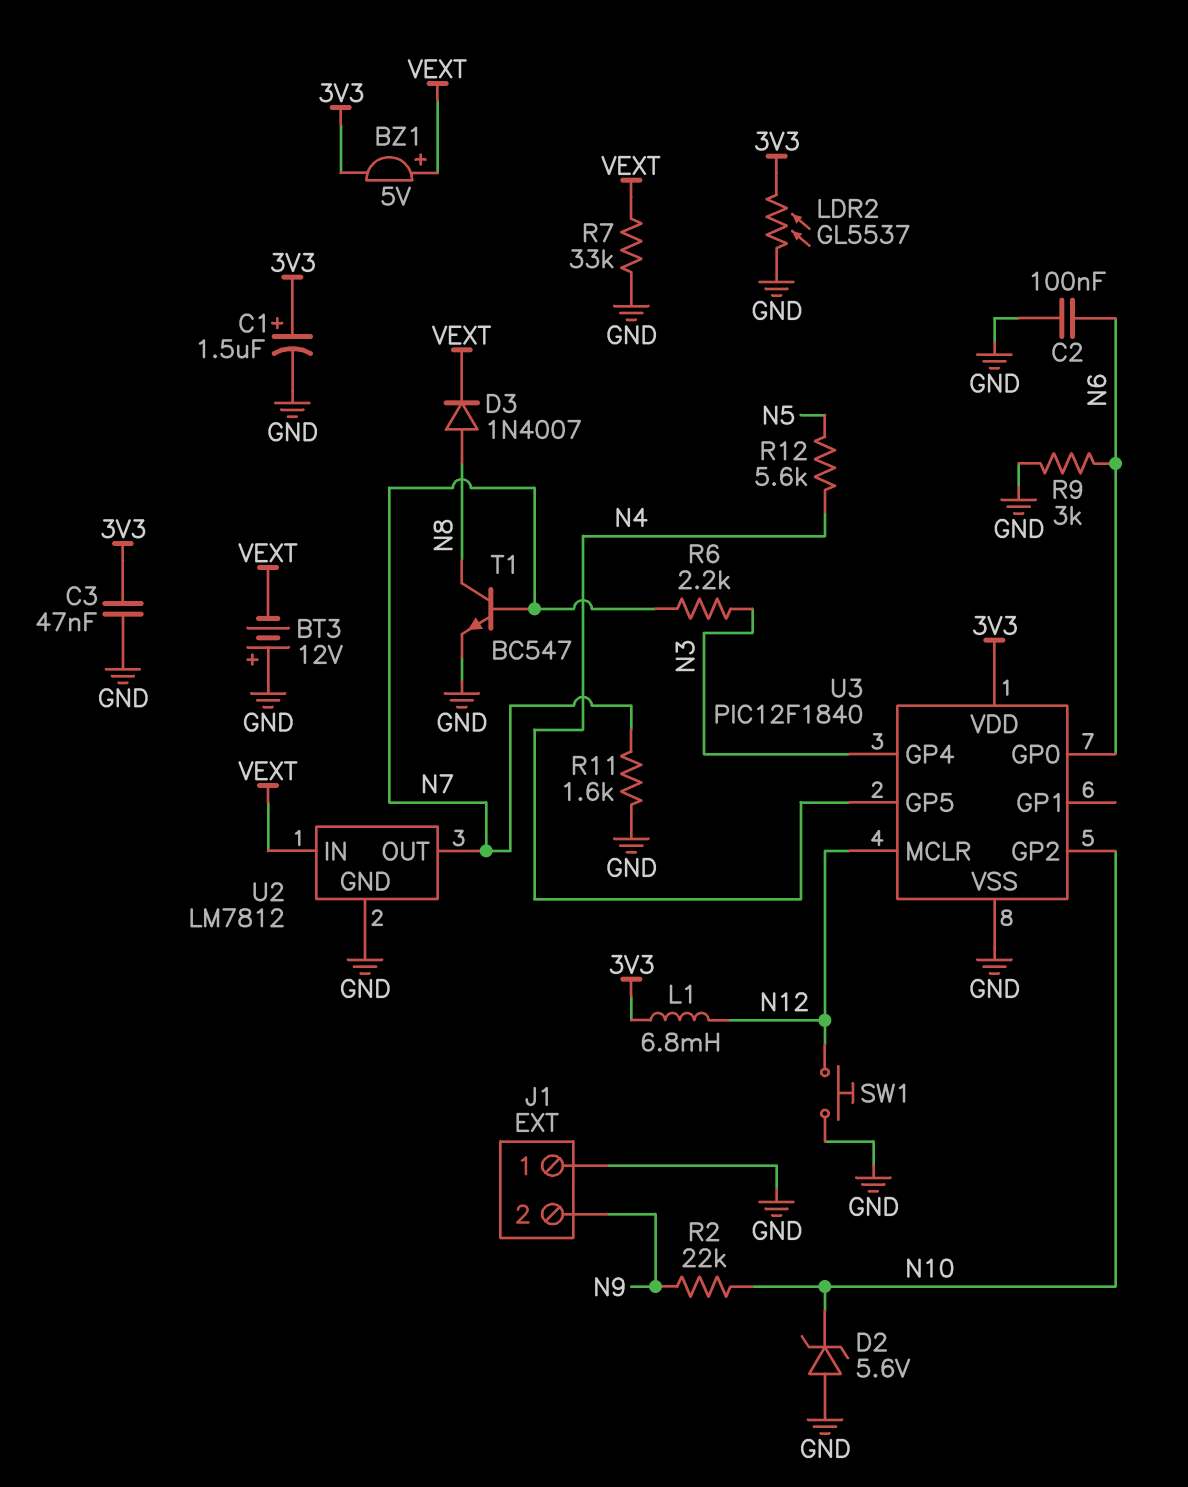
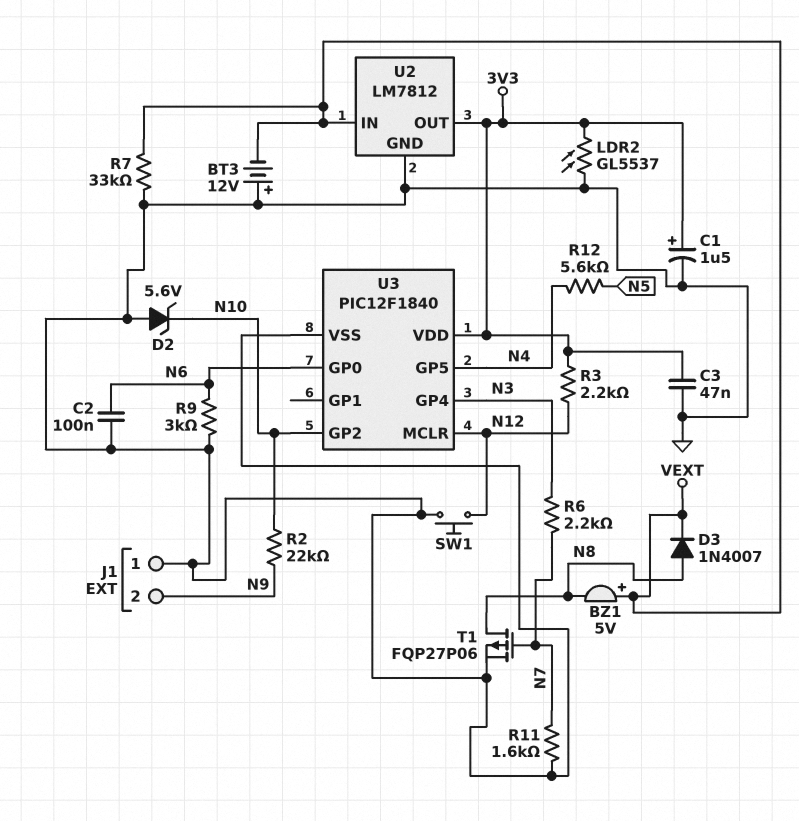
BZ1: buzzer 5V (plus VEXT, minus 3V3) -> buzzer 5V (plus VEXT, minus N8)
L1: 6.8mH (3V3, N12) -> none
R3: none -> 2.2k (3V3, N12)
T1: NPN BC547 (B N7, C N8, E GND) -> PMOS FQP27P06 (G N7, D N8, S GND)
U2 pin OUT: N7 -> 3V3

